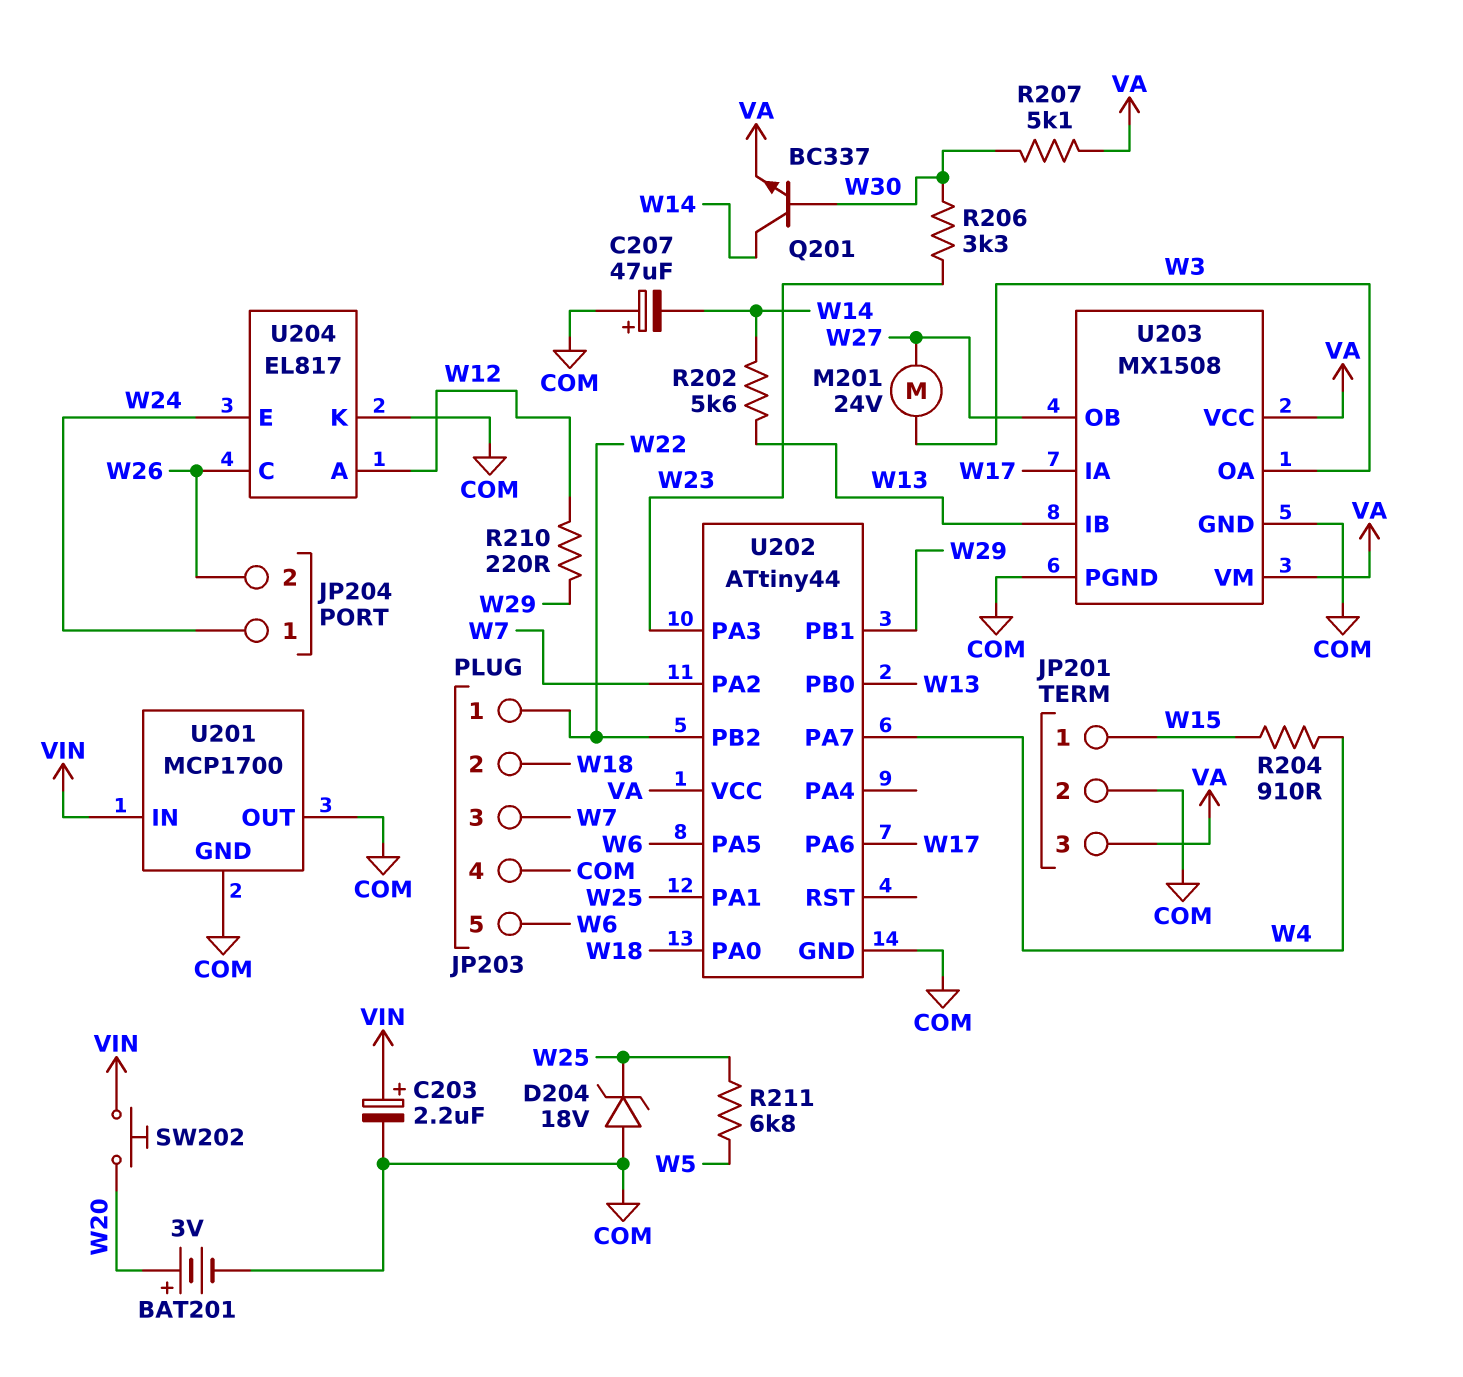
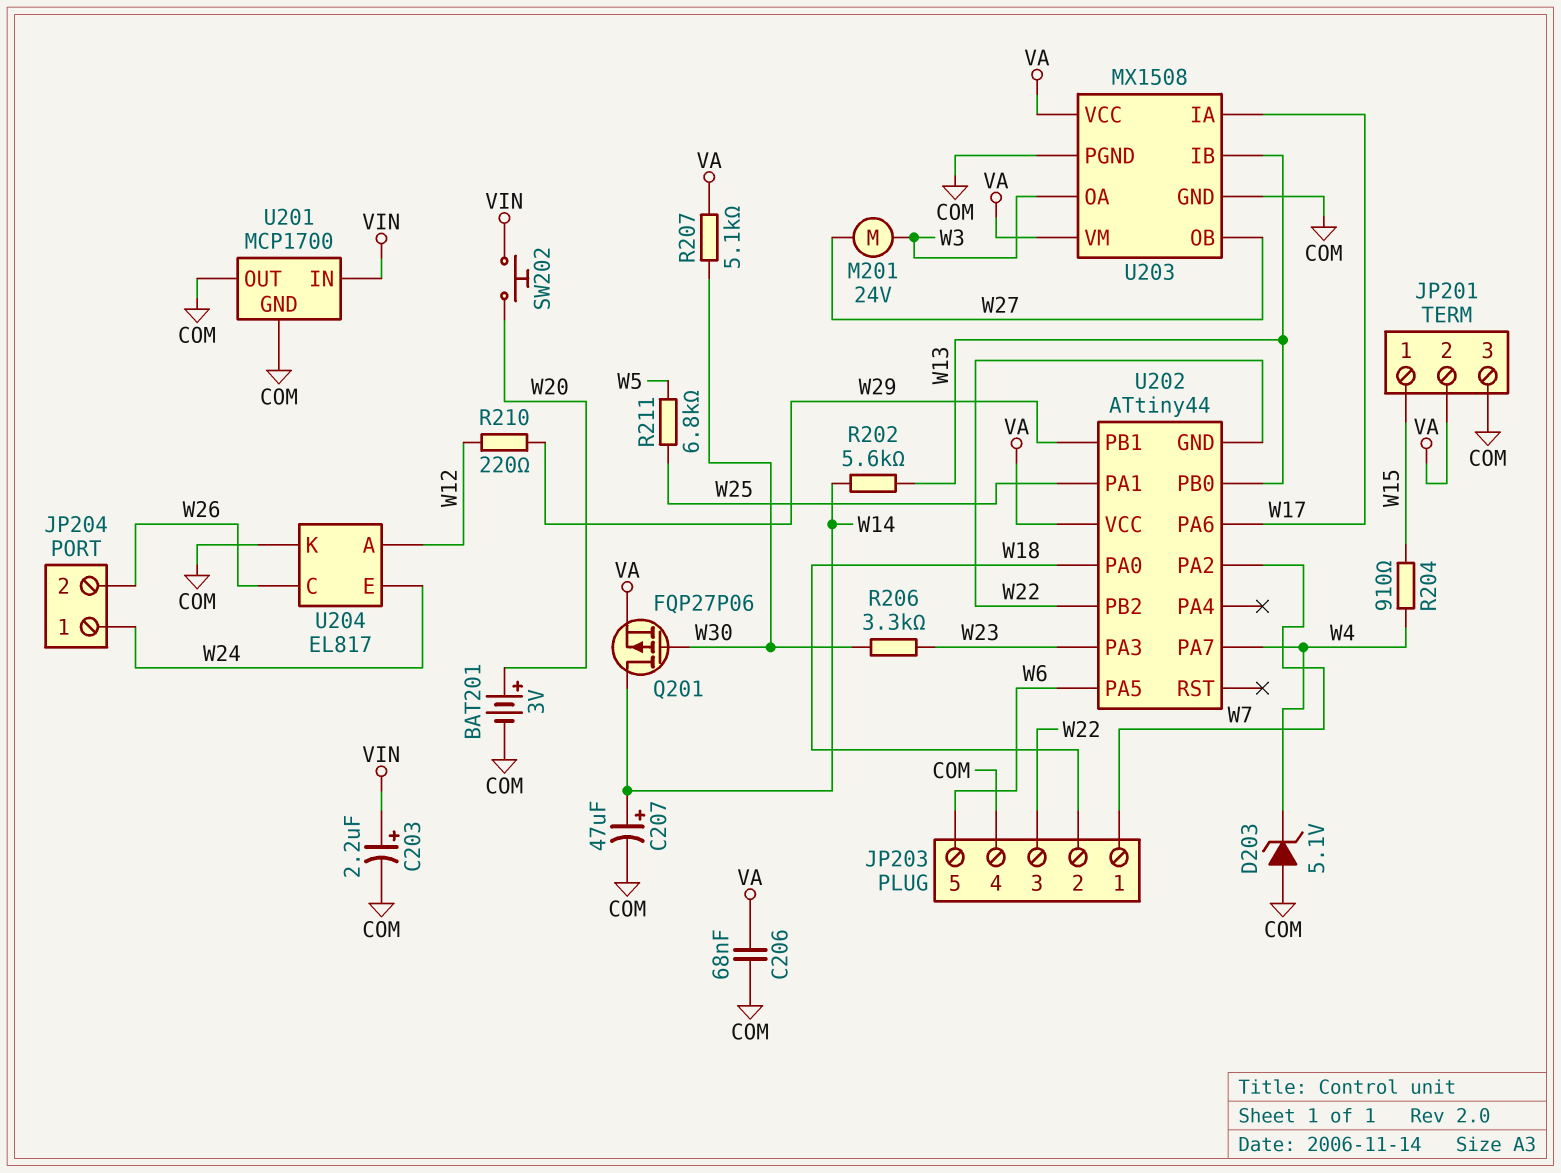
C206: none -> 68nF (COM, VA)
C207: 47uF (plus COM, minus W14) -> 47uF (plus W14, minus COM)
D203: none -> zener 5.1V (A COM, K W4)
D204: zener 18V (A COM, K W25) -> none
JP201 pin 2: COM -> VA
JP201 pin 3: VA -> COM
JP203 pin 1: W22 -> W7
JP203 pin 3: W7 -> W22
Q201: NPN BC337 (B W30, C W14, E VA) -> PMOS FQP27P06 (G W30, D W14, S VA)
U202 pin GND: COM -> W22

